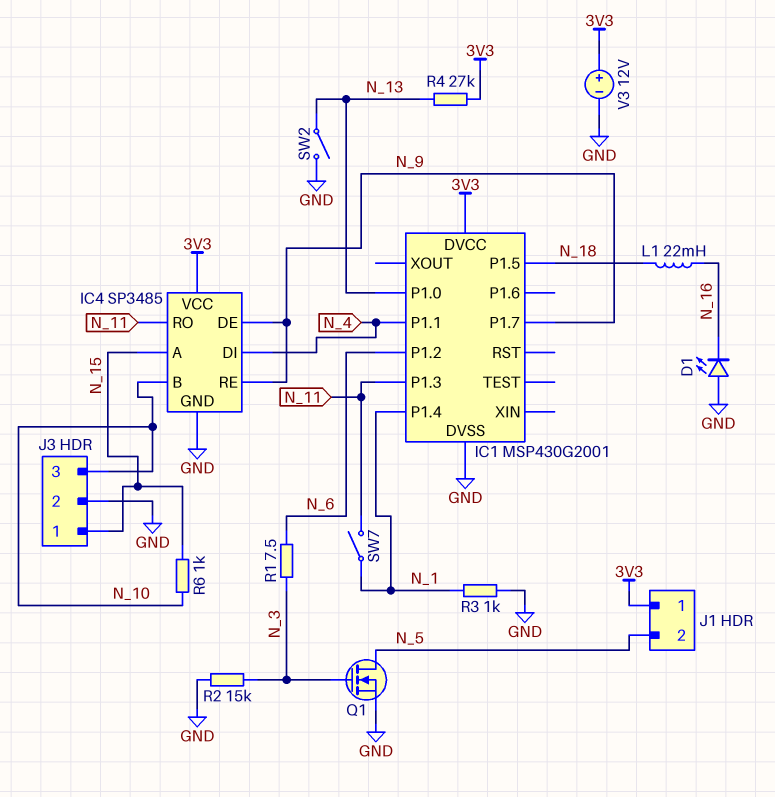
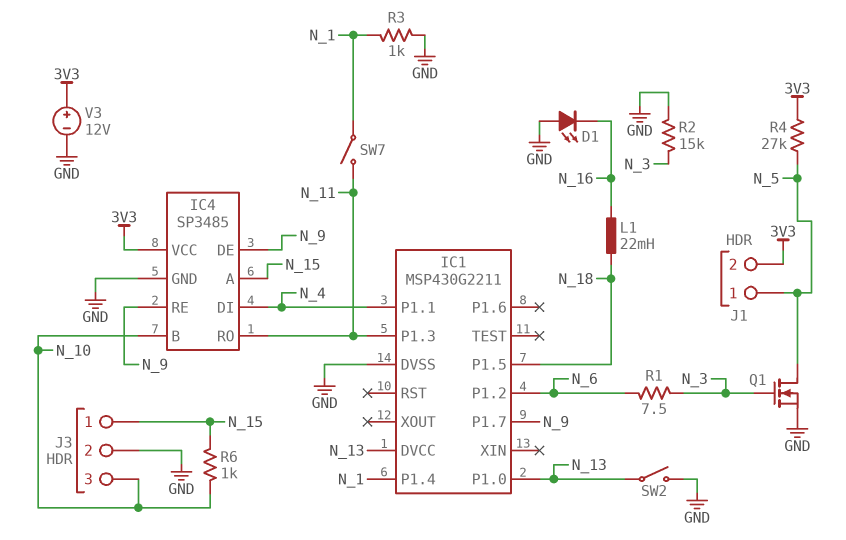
IC1: MSP430G2001 -> MSP430G2211
IC1 pin DVCC: 3V3 -> N_13
J1 pin 1: 3V3 -> N_5
J1 pin 2: N_5 -> 3V3
R4: 27k (3V3, N_13) -> 27k (3V3, N_5)

